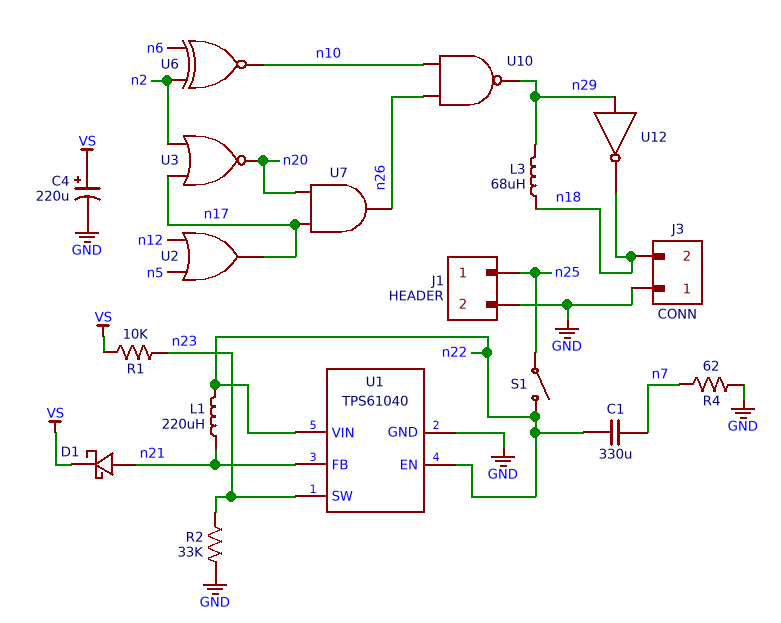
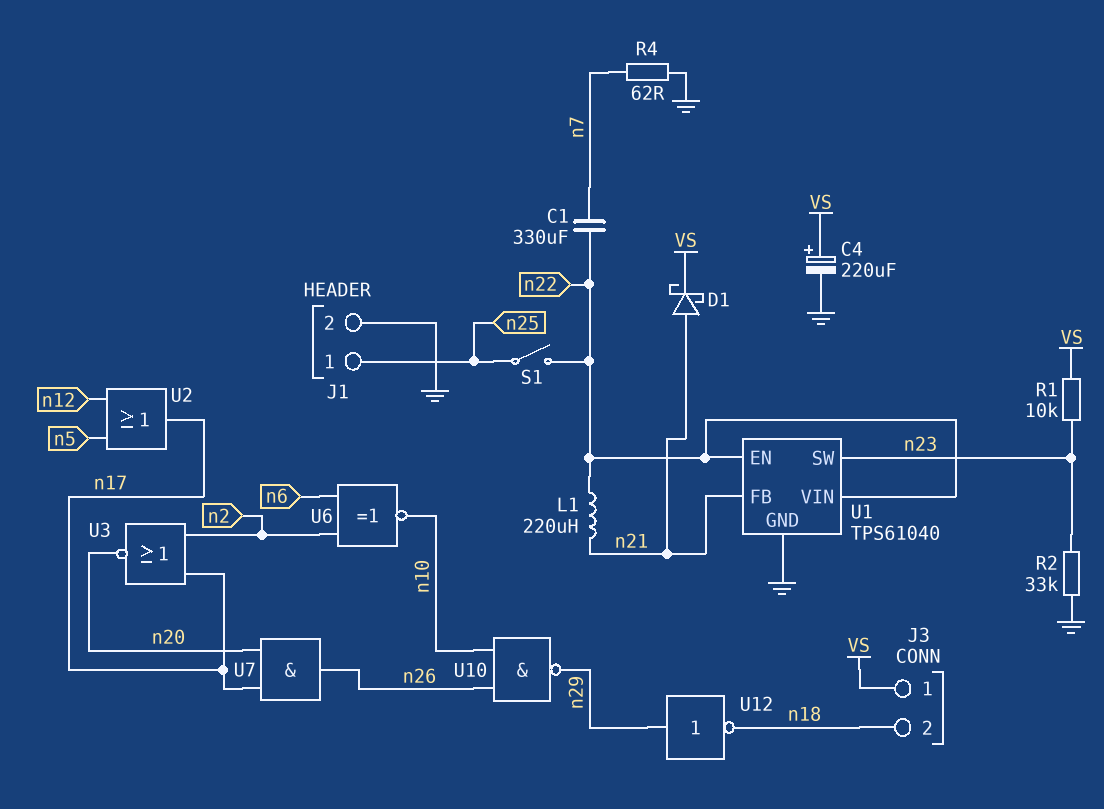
J3 pin 1: GND -> VS
L3: 68uH (n18, n29) -> none

